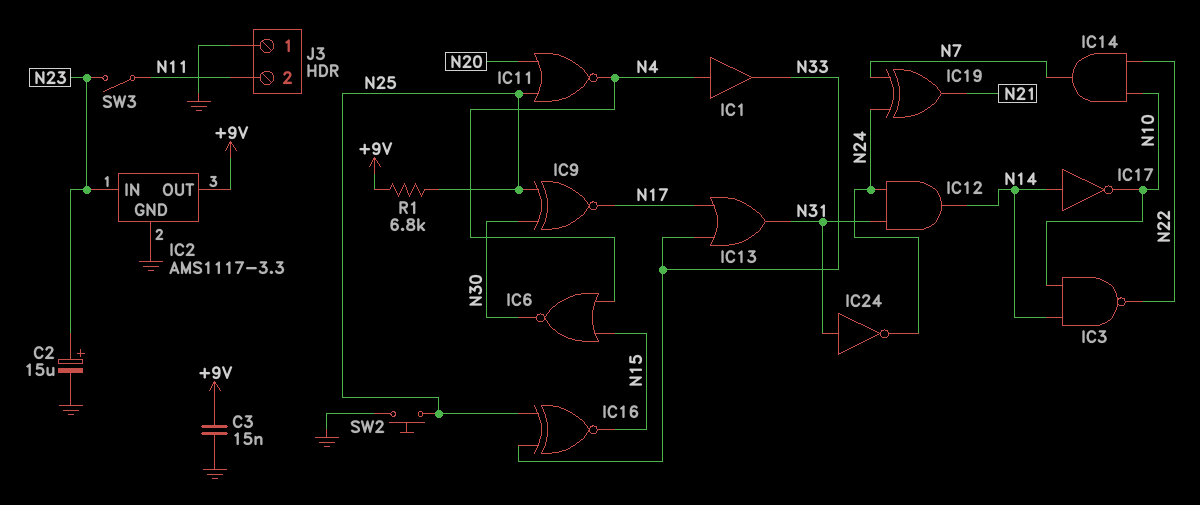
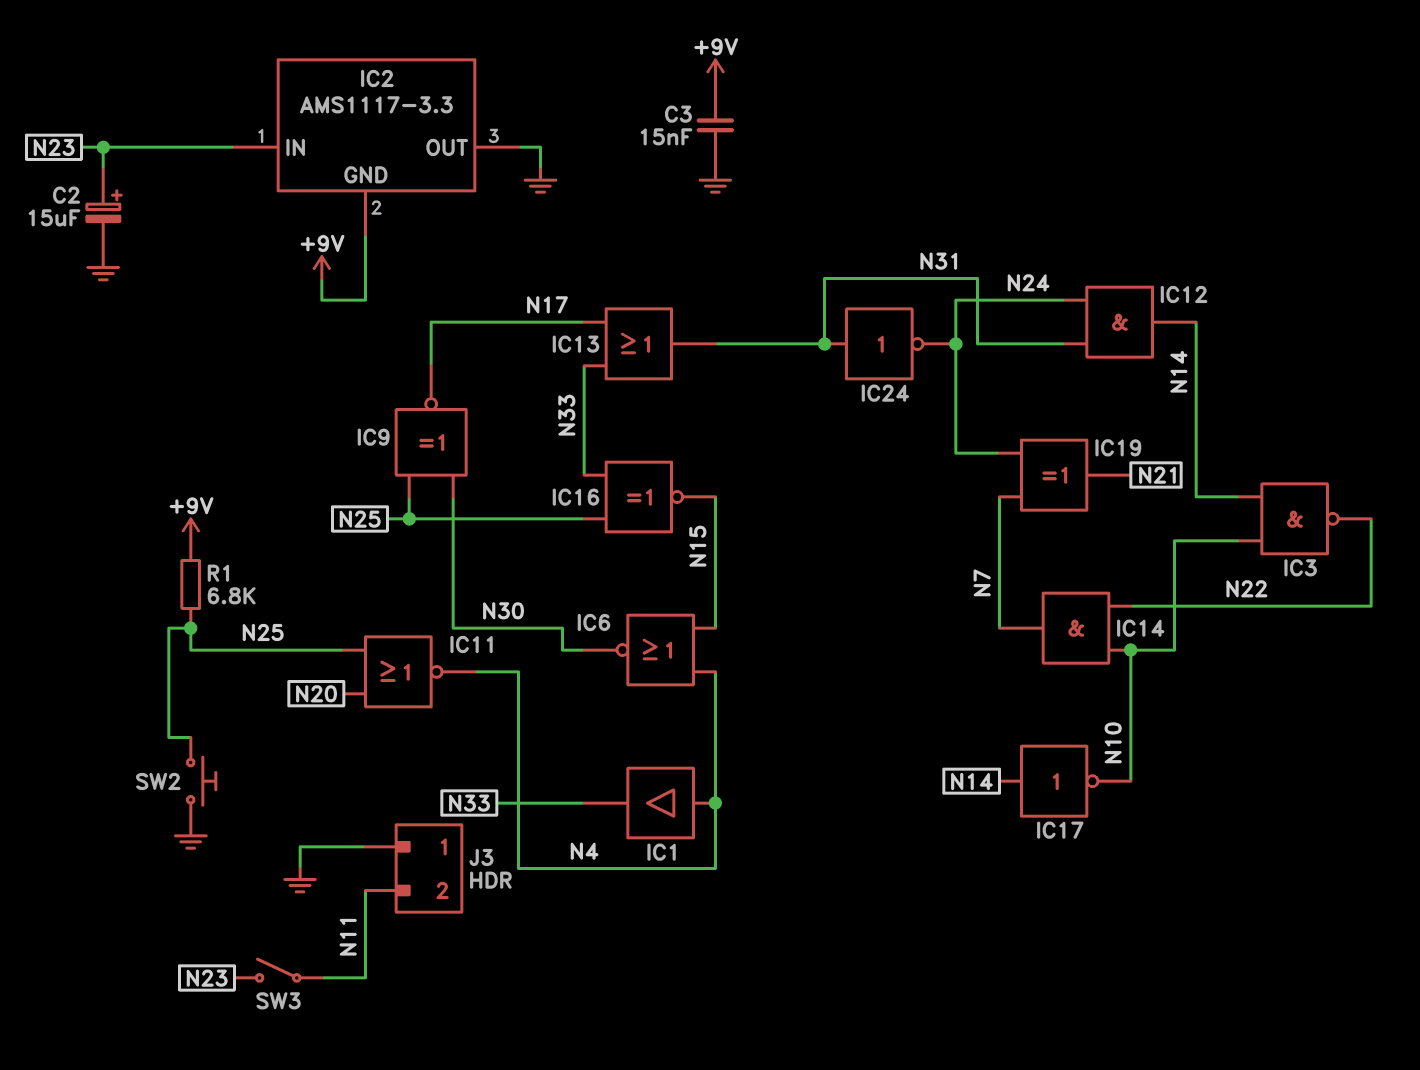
IC2 pin GND: GND -> +9V
IC2 pin OUT: +9V -> GND

